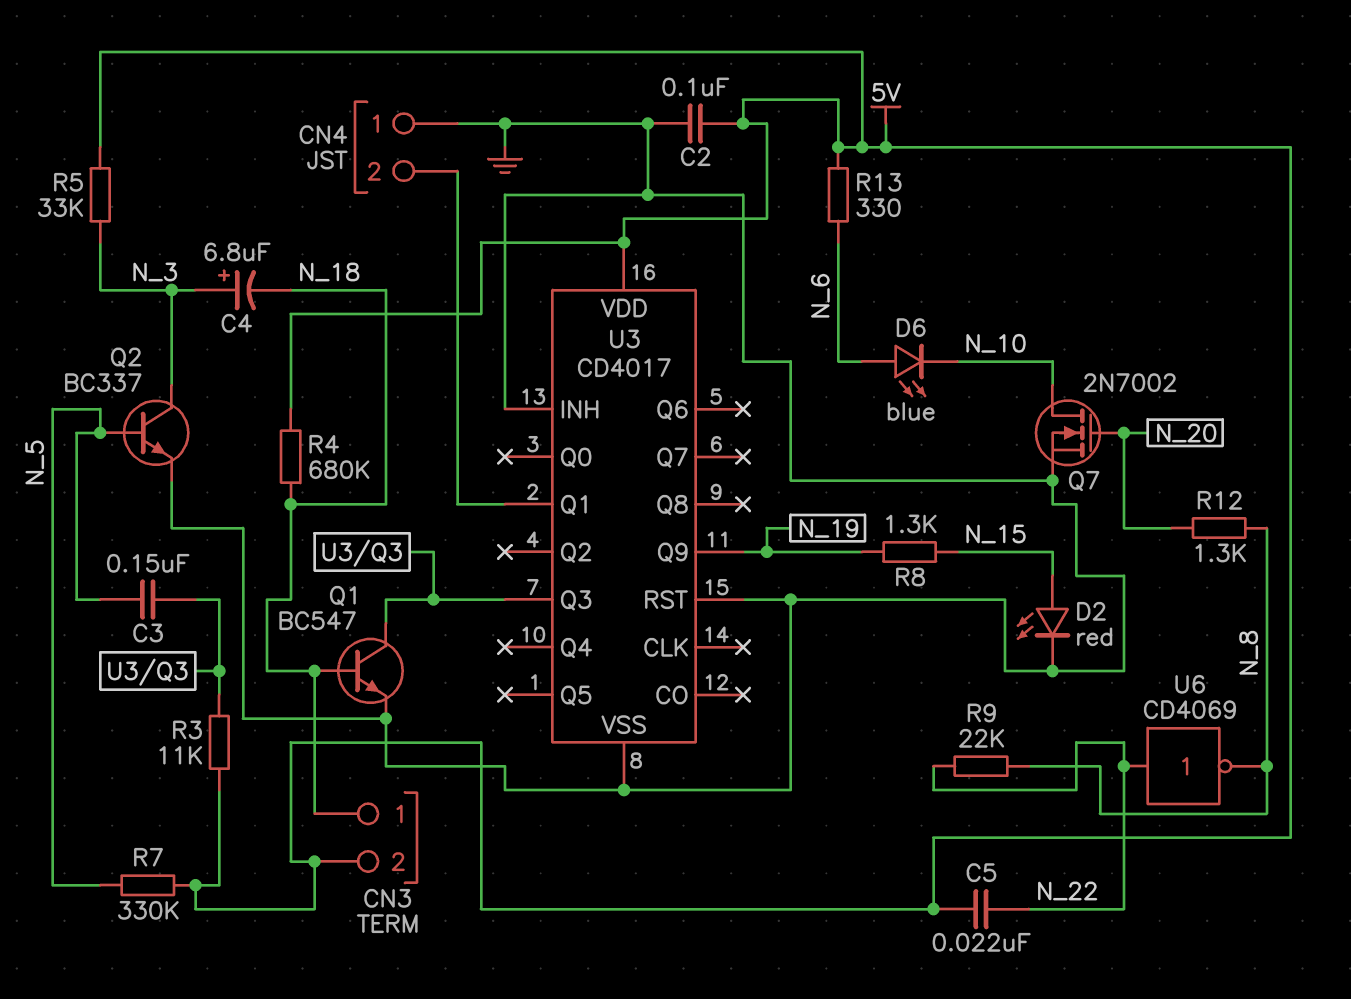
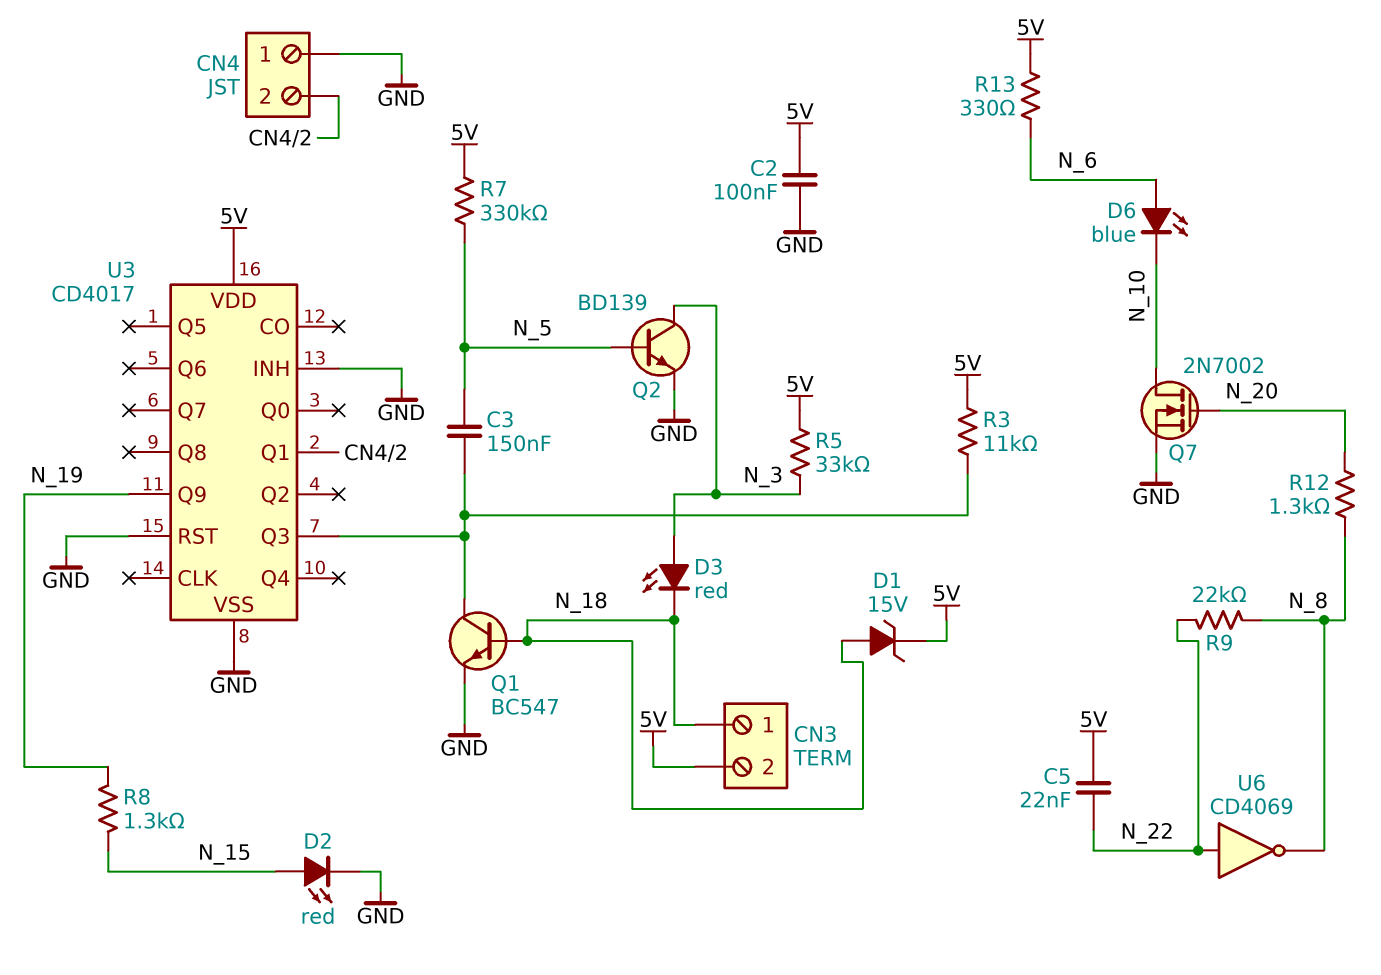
C4: 6.8uF (plus N_3, minus N_18) -> none
D1: none -> zener 15V (A N_18, K 5V)
D3: none -> LED red (A N_3, K N_18)
Q2: NPN BC337 (B N_5, C N_3, E GND) -> NPN BD139 (B N_5, C N_3, E GND)
R4: 680k (5V, N_18) -> none

